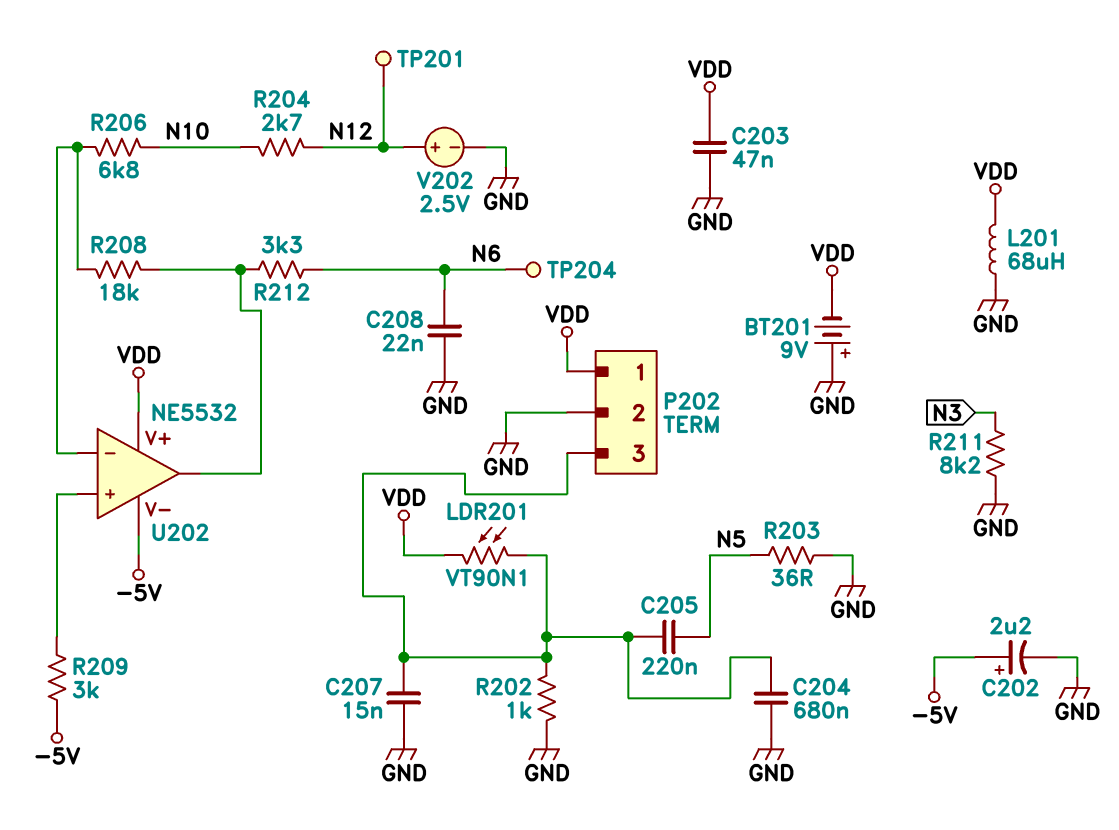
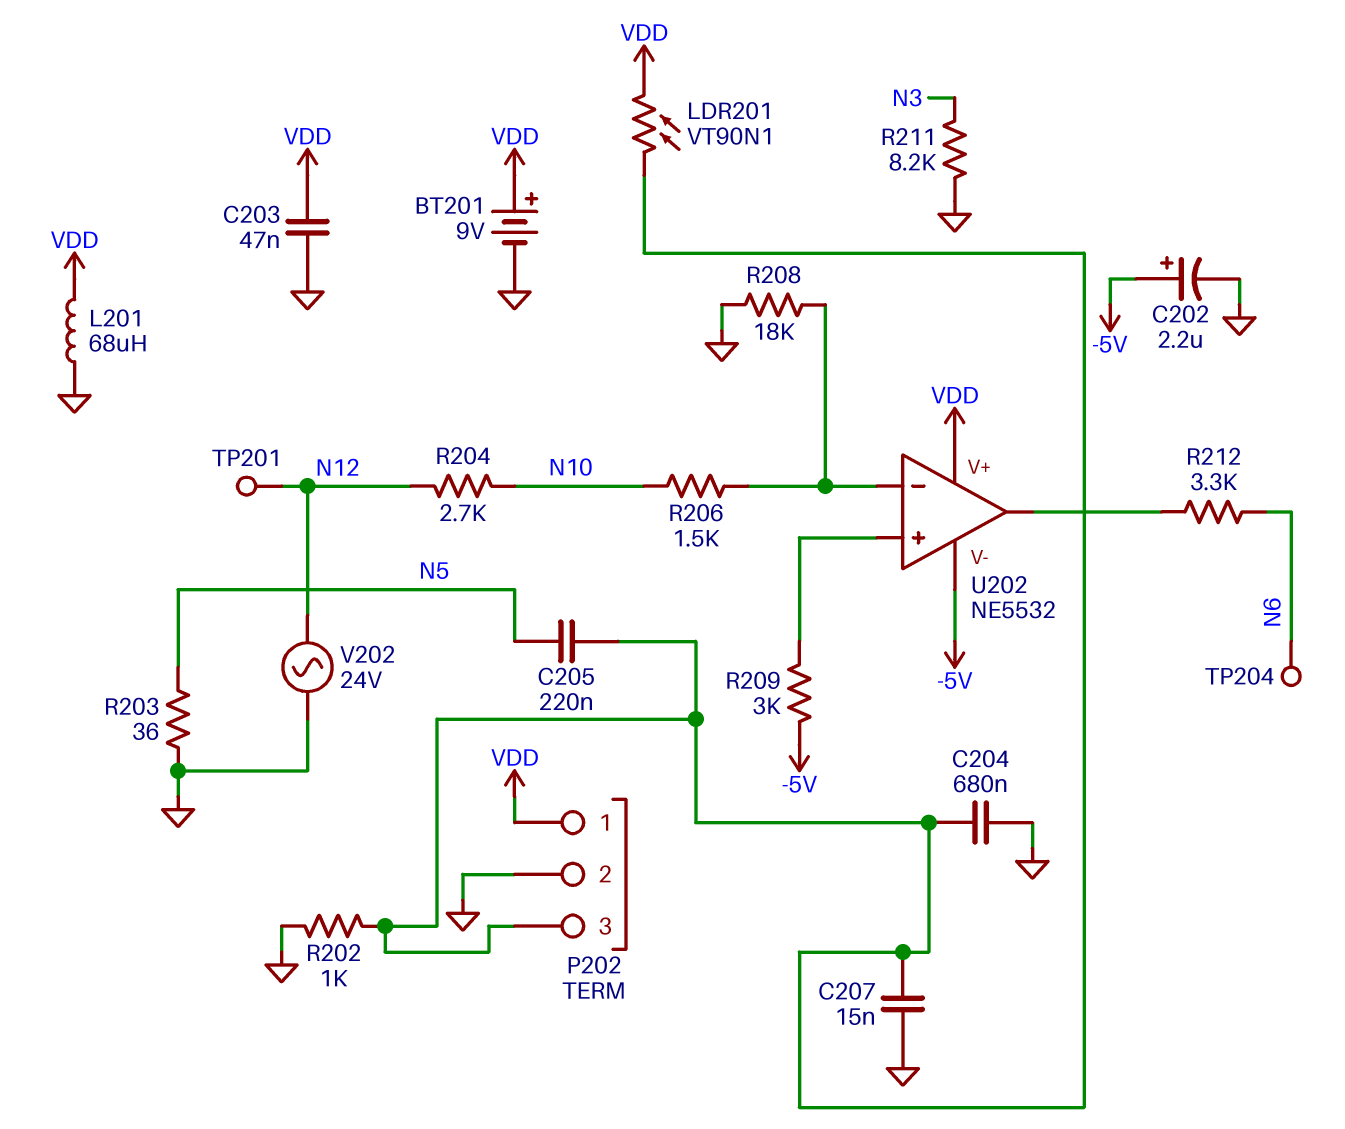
BT201: 9V (plus GND, minus VDD) -> 9V (plus VDD, minus GND)
C208: 22nF (GND, N6) -> none
R206: 6.8k (N10, U202/in-) -> 1.5k (N10, U202/in-)
R208: 18k (U202/in-, U202/out) -> 18k (GND, U202/in-)
V202: 2.5V (plus N12, minus GND) -> AC 24V (GND, N12)

